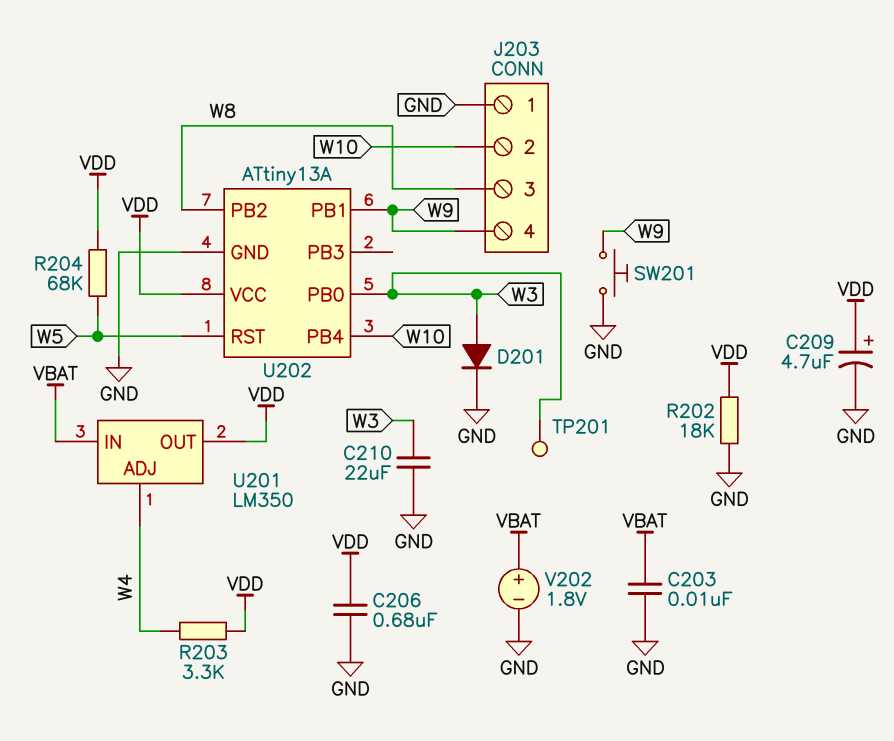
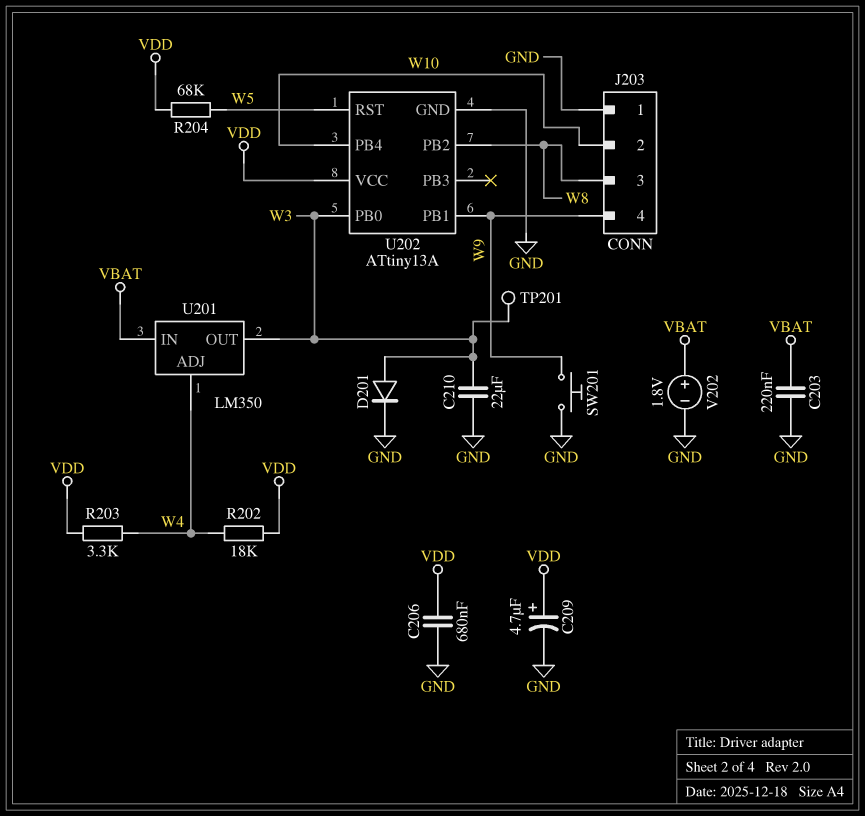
C203: 10nF (GND, VBAT) -> 220nF (GND, VBAT)
R202: 18k (GND, VDD) -> 18k (VDD, W4)
U201 pin OUT: VDD -> W3

